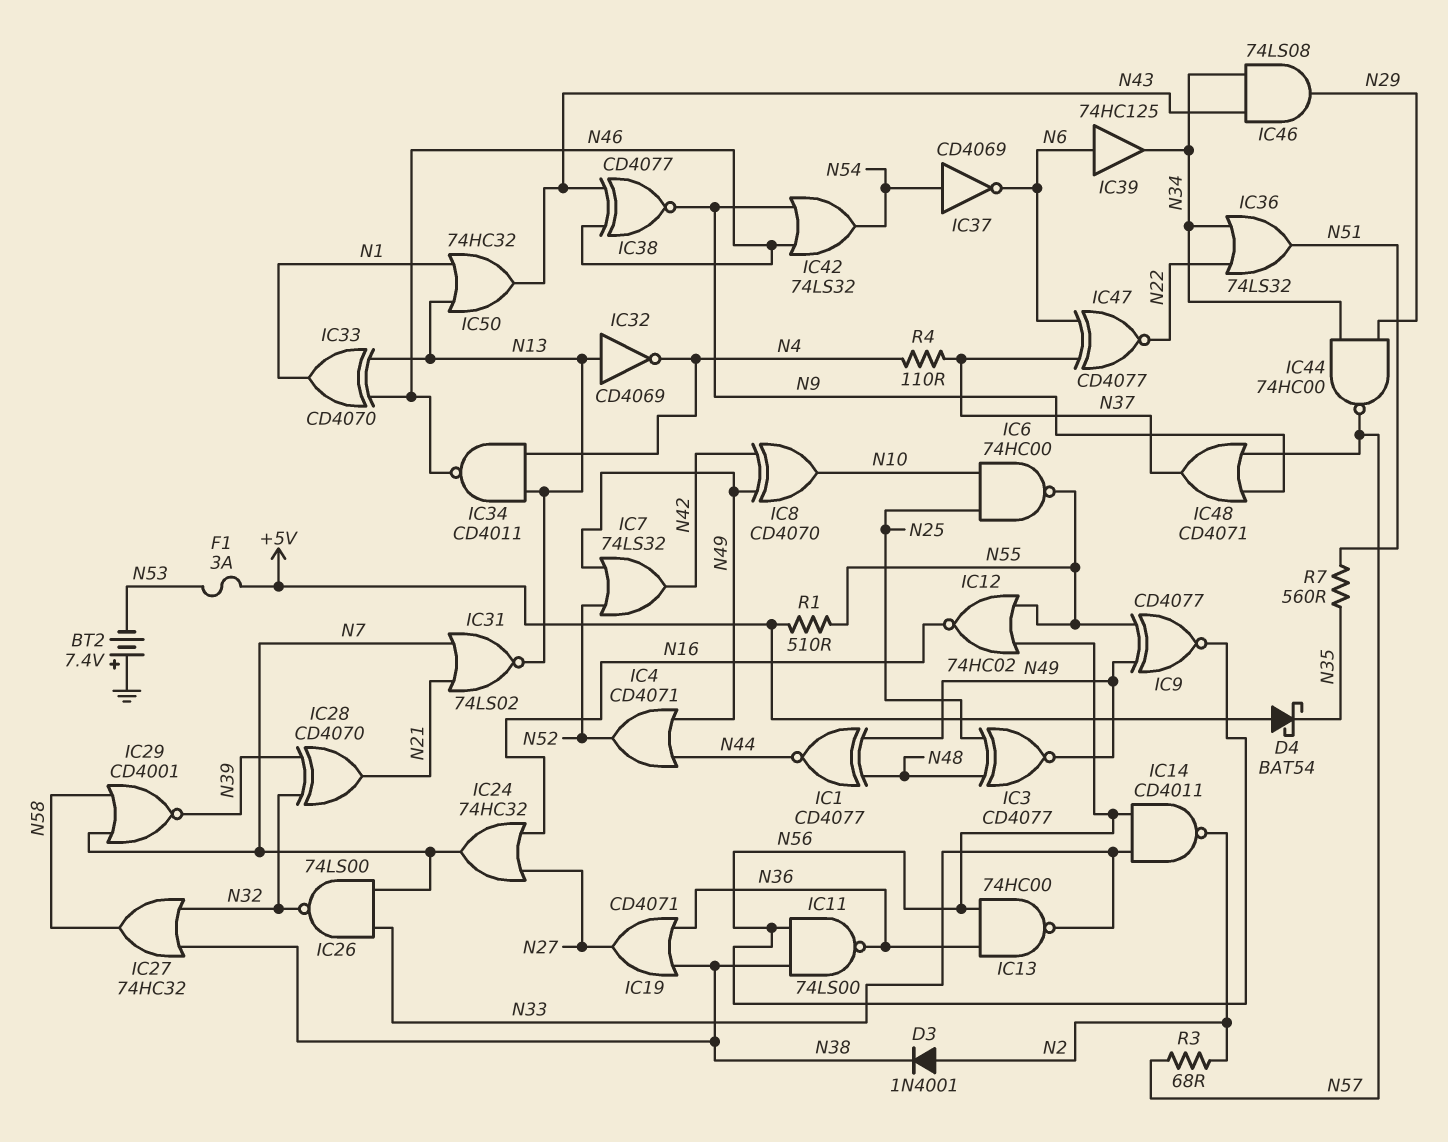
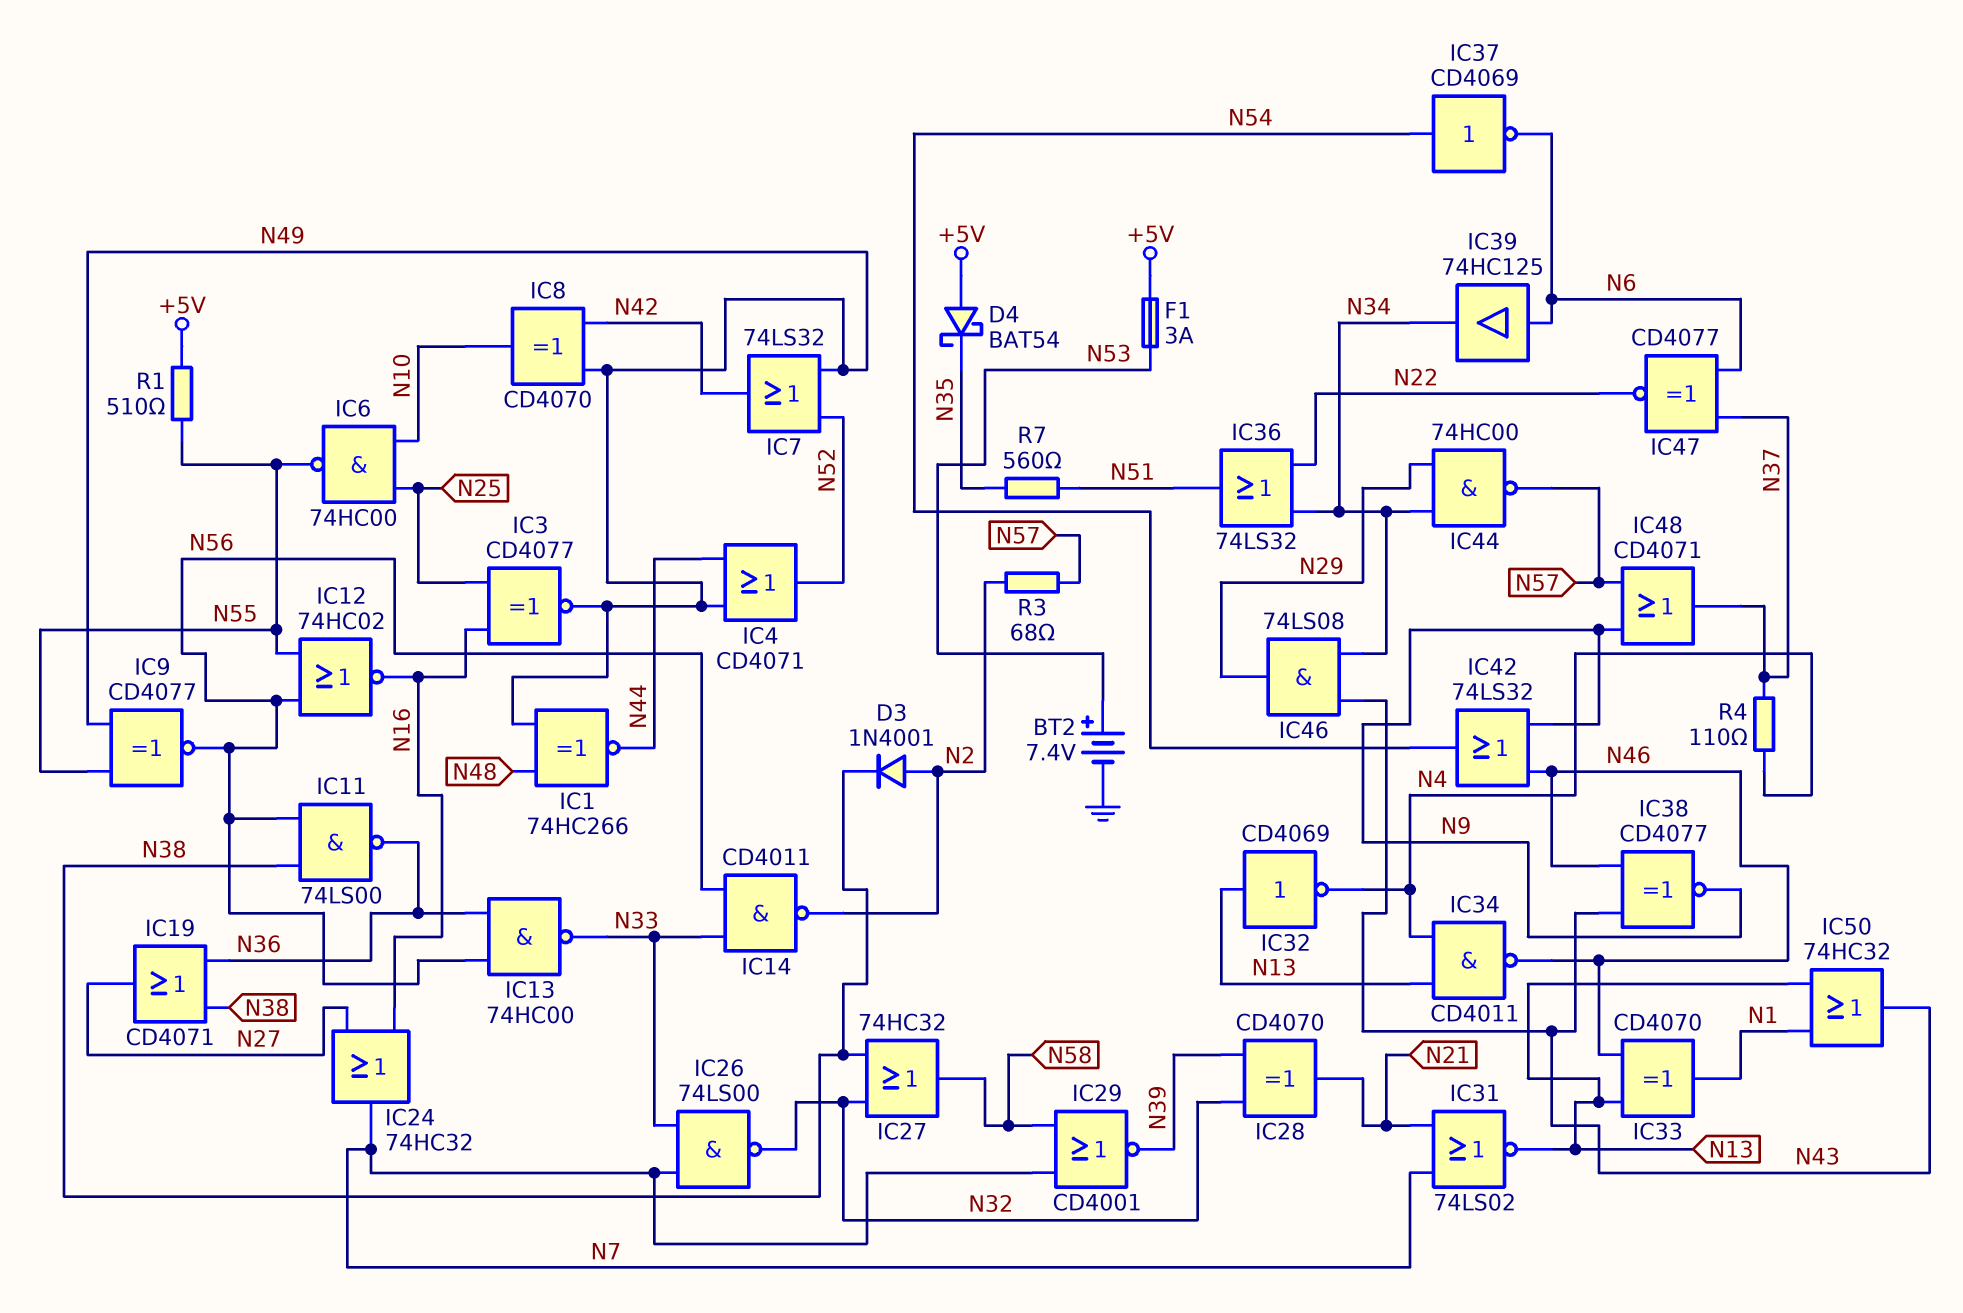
BT2: 7.4V (plus GND, minus N53) -> 7.4V (plus N53, minus GND)
IC1: XNOR CD4077 (in N48, in N49, out N44) -> XNOR 74HC266 (in N48, in N49, out N44)
IC3: XNOR CD4077 (in N25, in N48, out N49) -> XNOR CD4077 (in N16, in N25, out N49)

